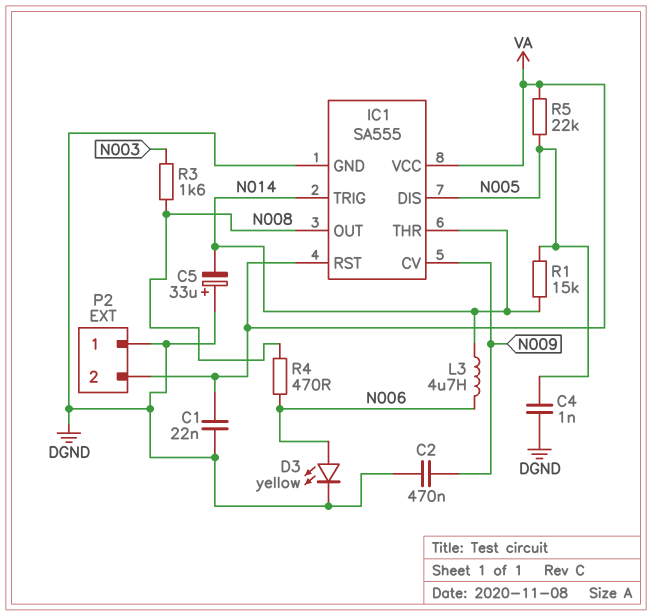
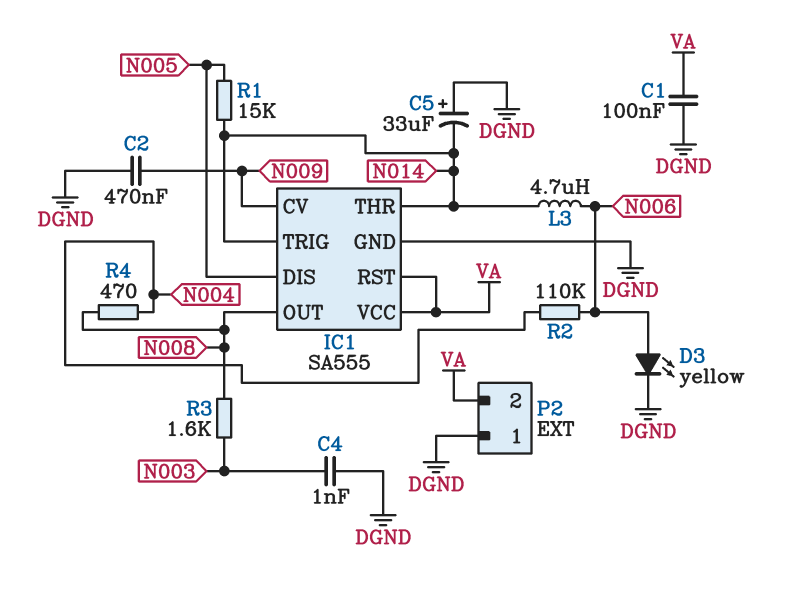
C1: 22nF (DGND, VA) -> 100nF (DGND, VA)
C4: 1nF (DGND, N005) -> 1nF (DGND, N003)
R2: none -> 110k (N004, N006)
R4: 470 (N006, N008) -> 470 (N004, N008)
R5: 22k (N005, VA) -> none

